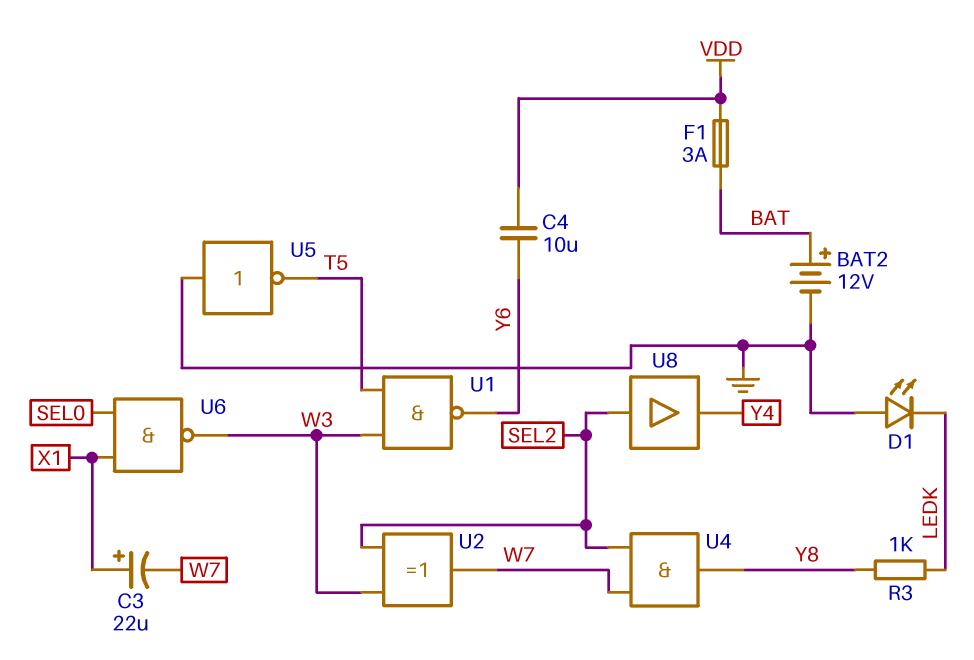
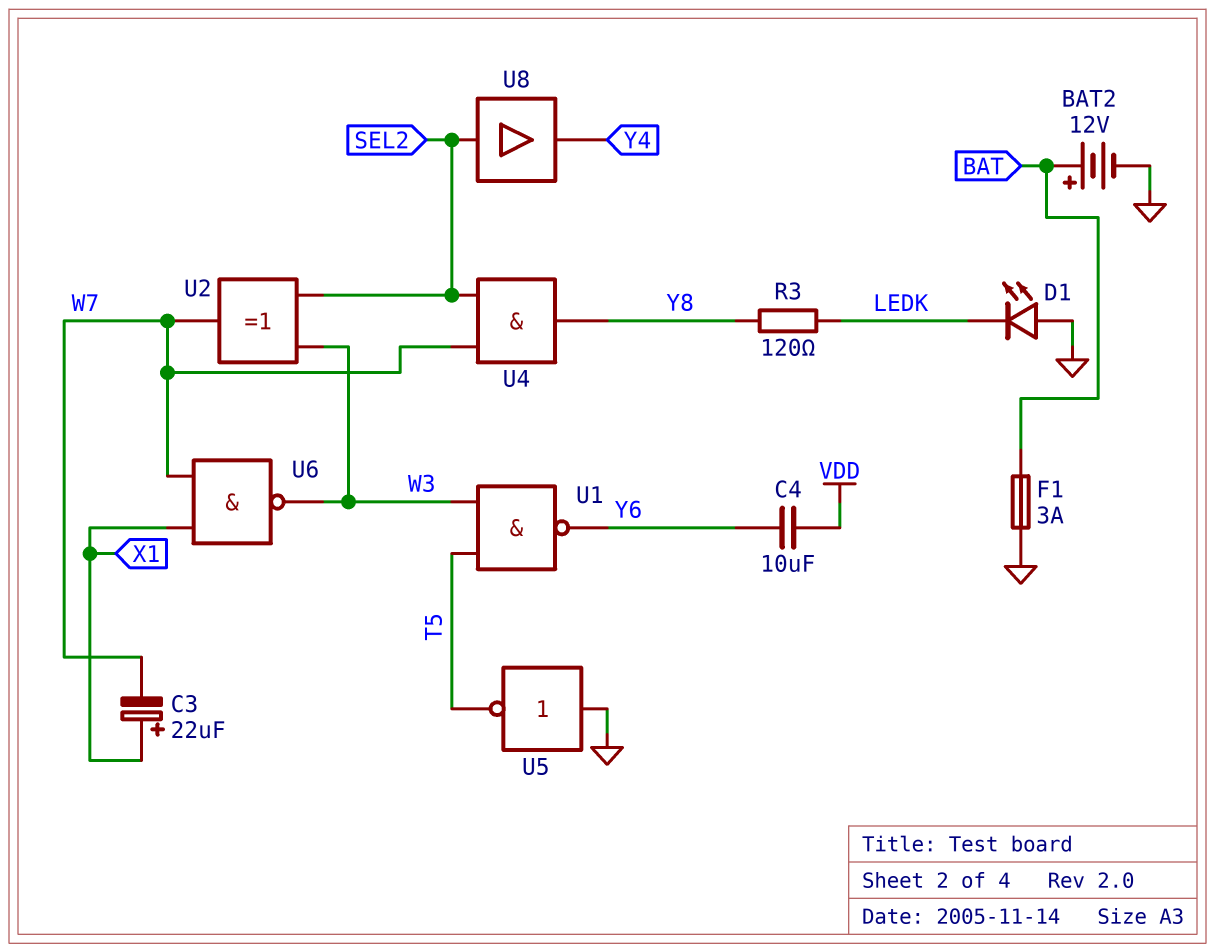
F1: 3A (BAT, VDD) -> 3A (BAT, GND)
R3: 1k (LEDK, Y8) -> 120 (LEDK, Y8)
U6: NAND (in SEL0, in X1, out W3) -> NAND (in W7, in X1, out W3)

